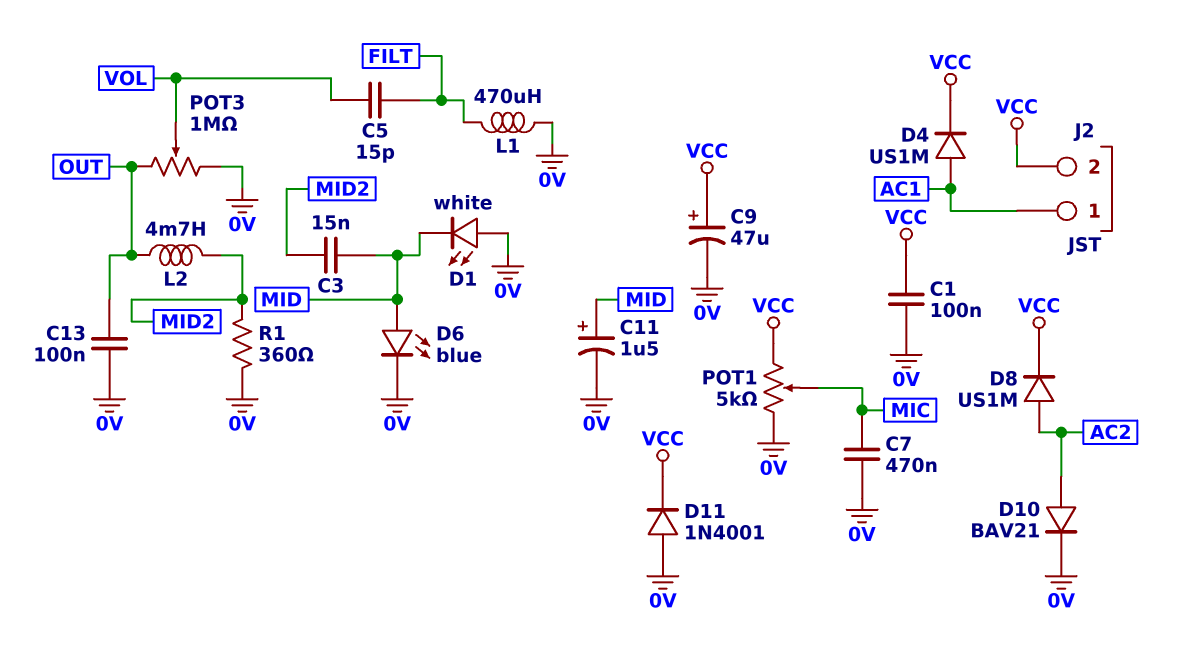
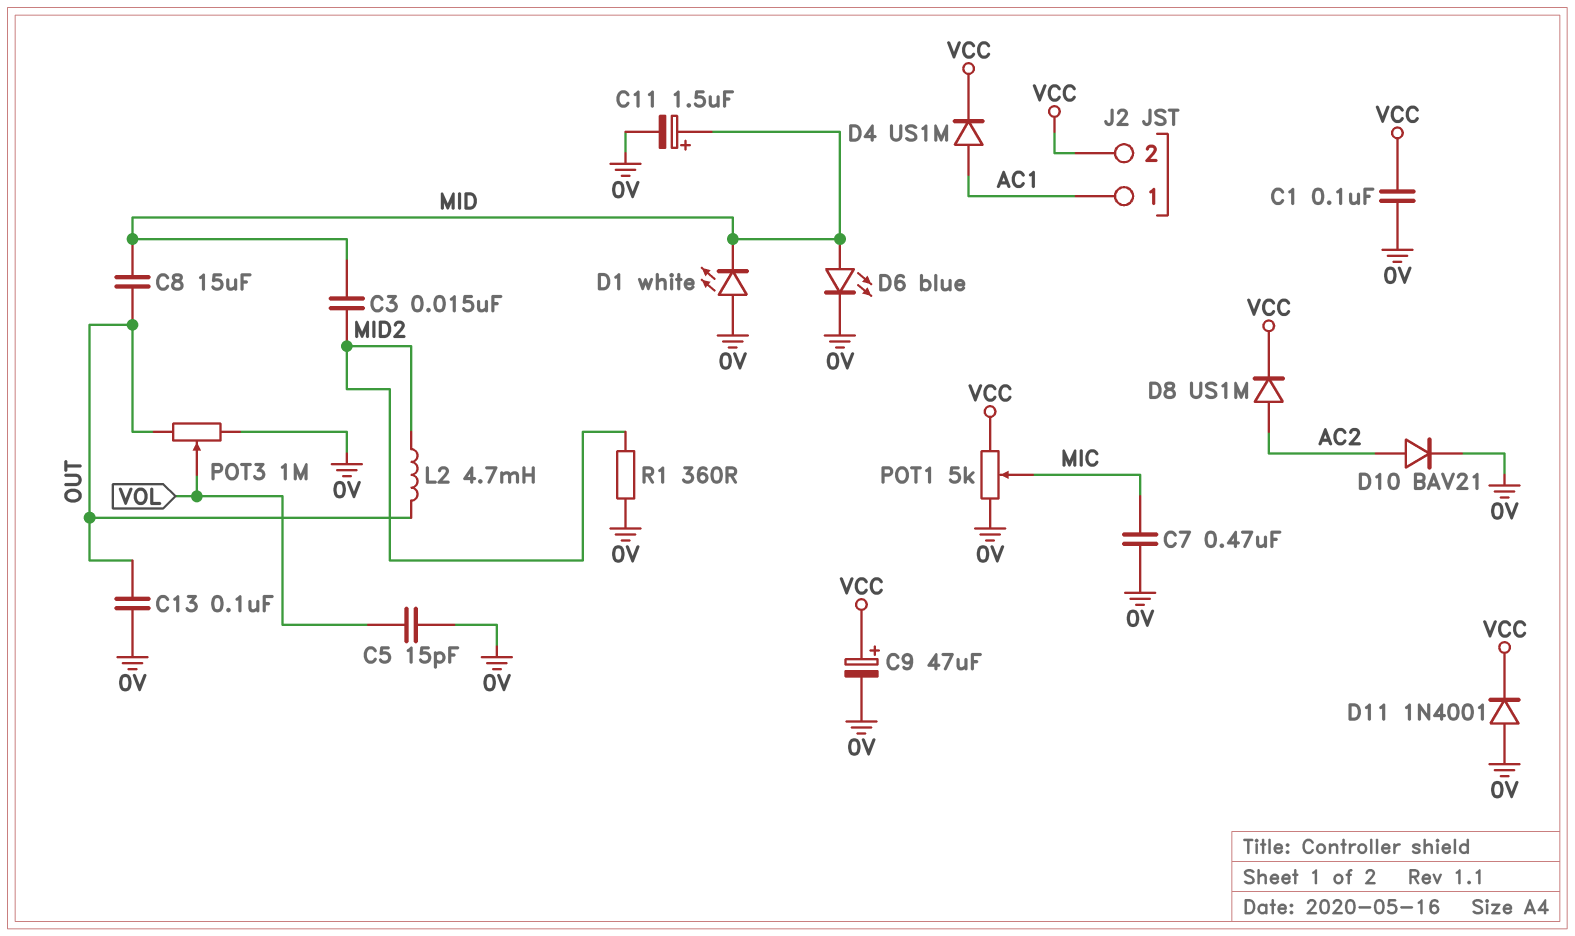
C5: 15pF (FILT, VOL) -> 15pF (0V, VOL)
C8: none -> 15uF (MID, OUT)
L1: 470uH (0V, FILT) -> none

